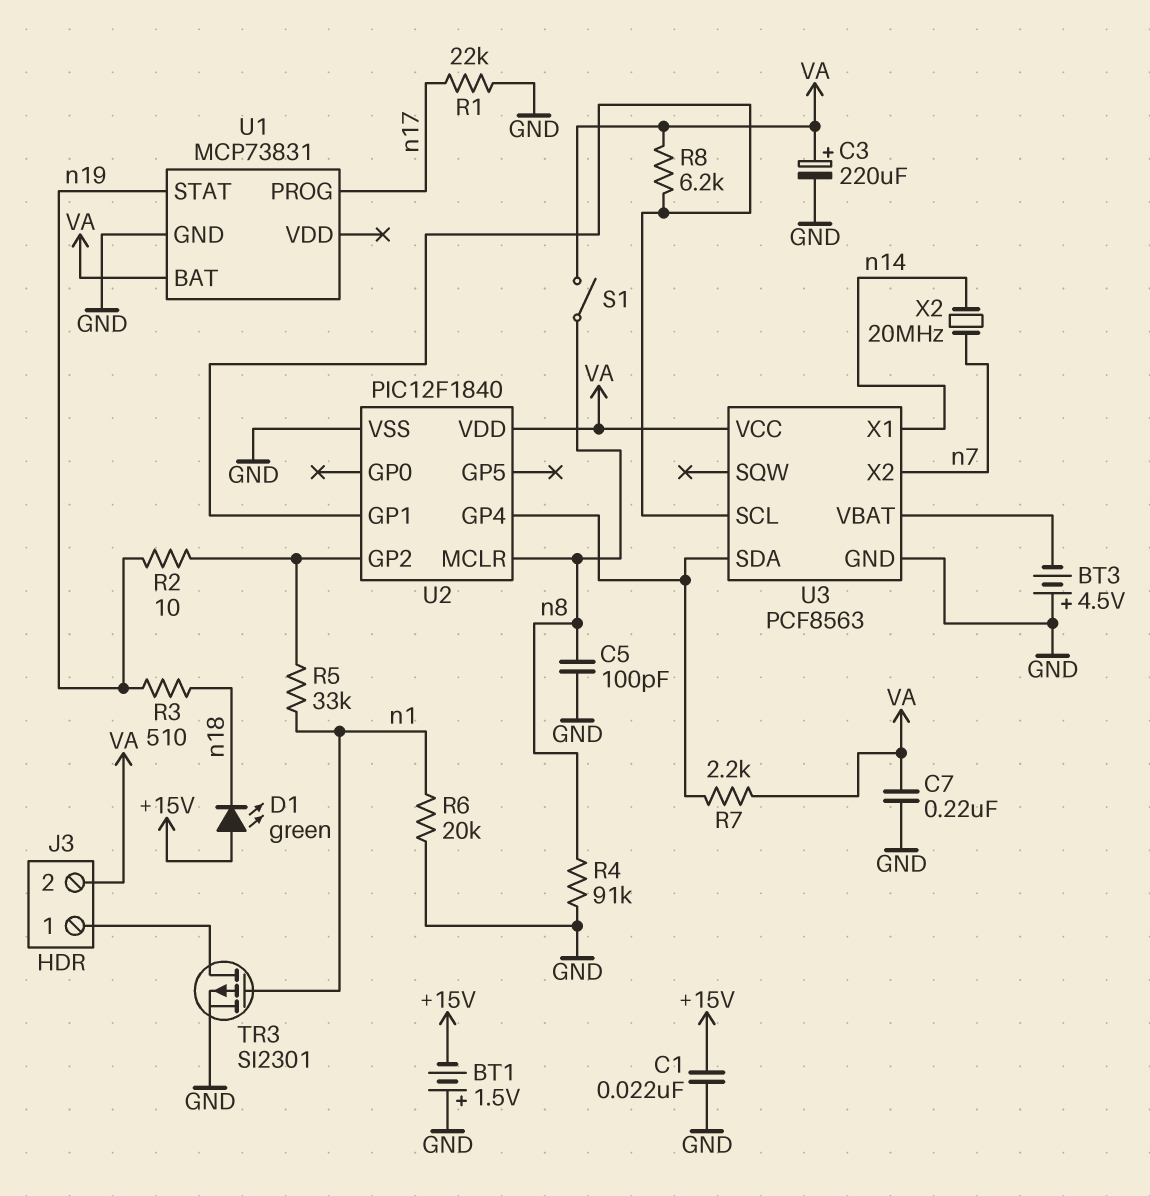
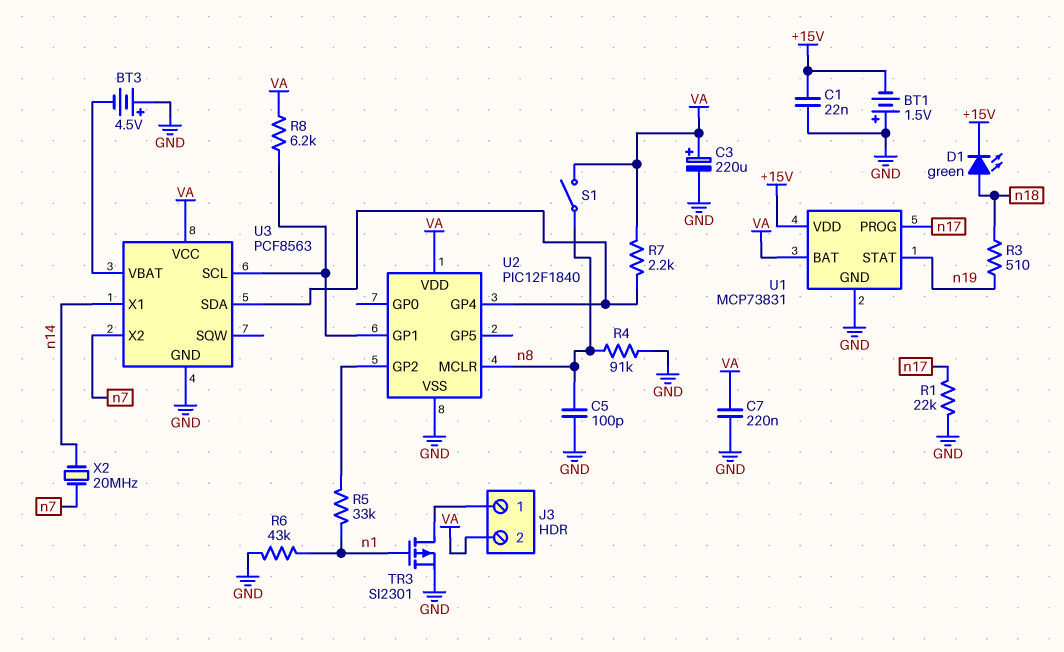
D1: LED green (A +15V, K n18) -> LED green (A n18, K +15V)
R2: 10 (U2/GP2, n19) -> none
R6: 20k (GND, n1) -> 43k (GND, n1)
U1 pin VDD: none -> +15V

